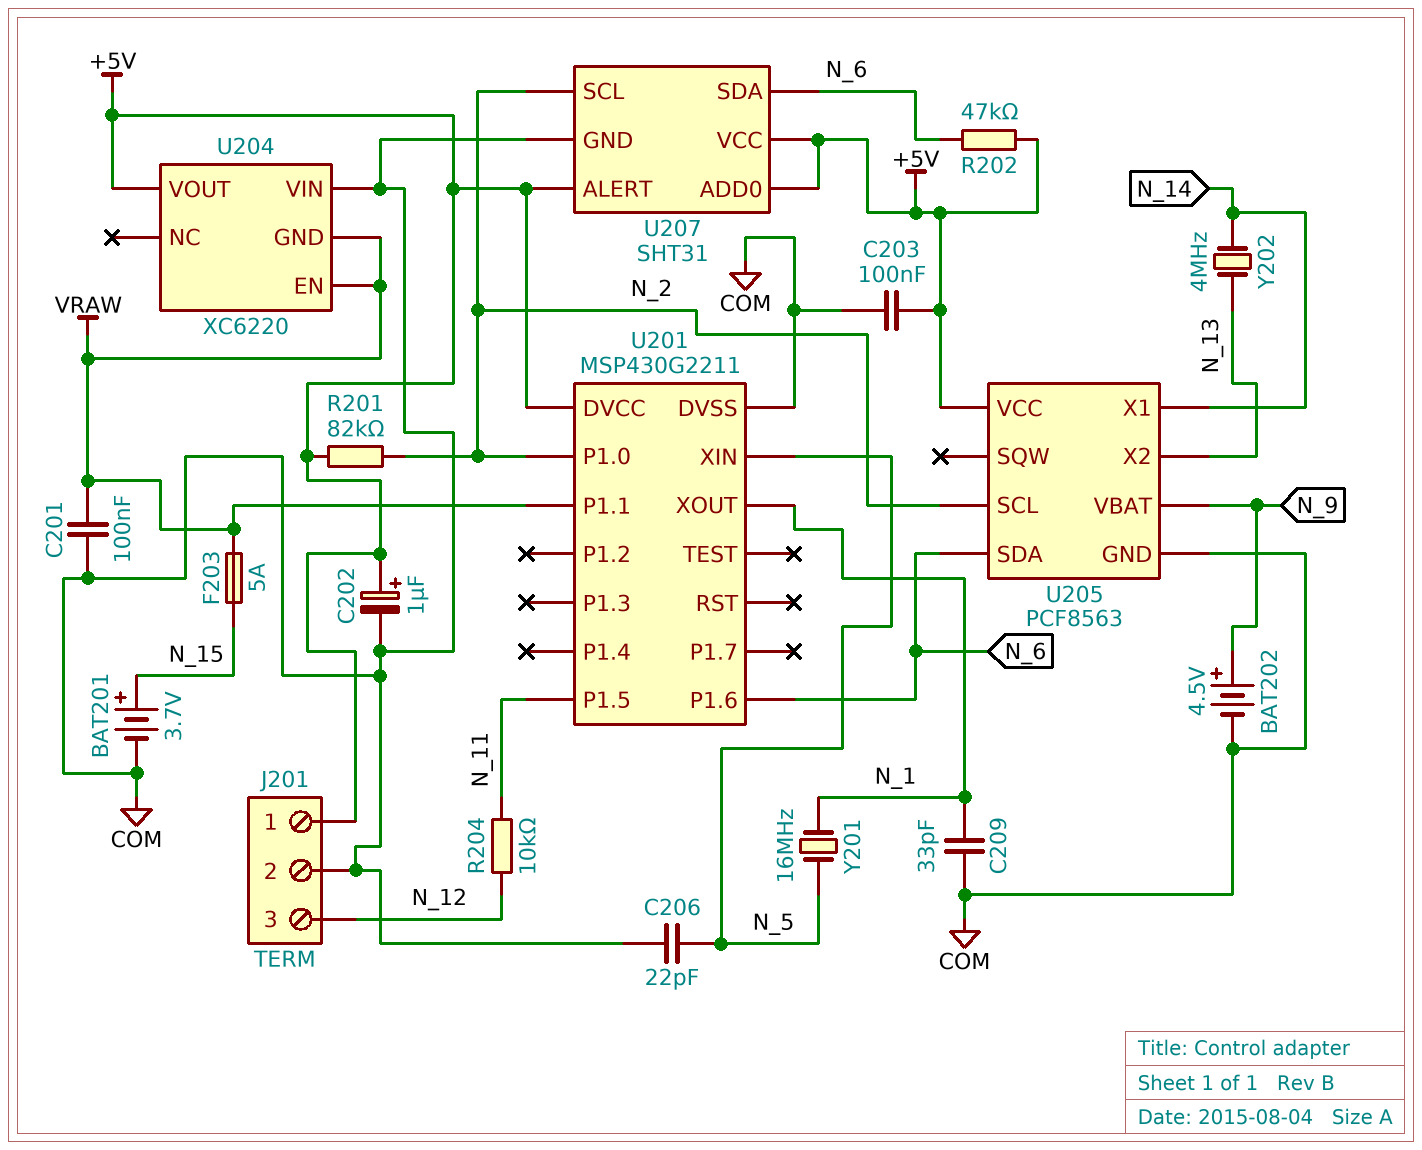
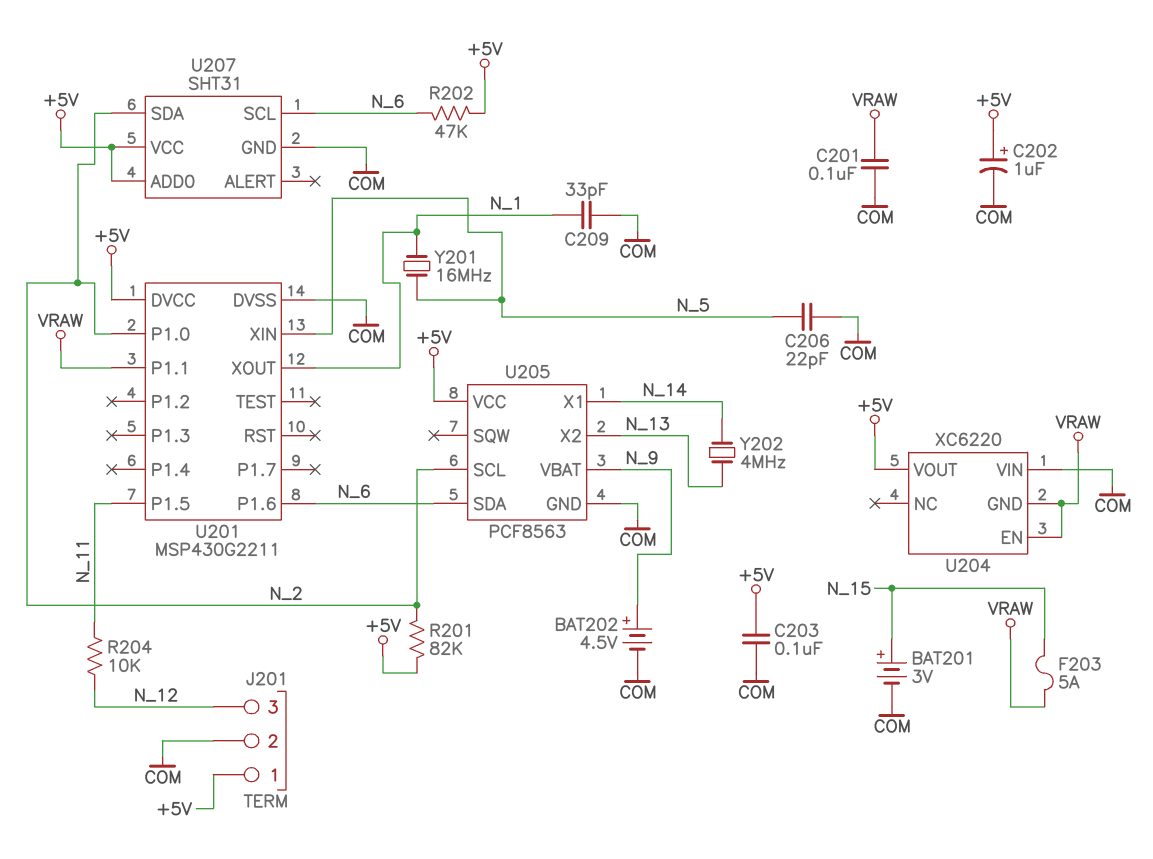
BAT201: 3.7V (plus N_15, minus COM) -> 3V (plus N_15, minus COM)
U207 pin ALERT: +5V -> none
U207 pin SCL: N_2 -> N_6
U207 pin SDA: N_6 -> N_2

